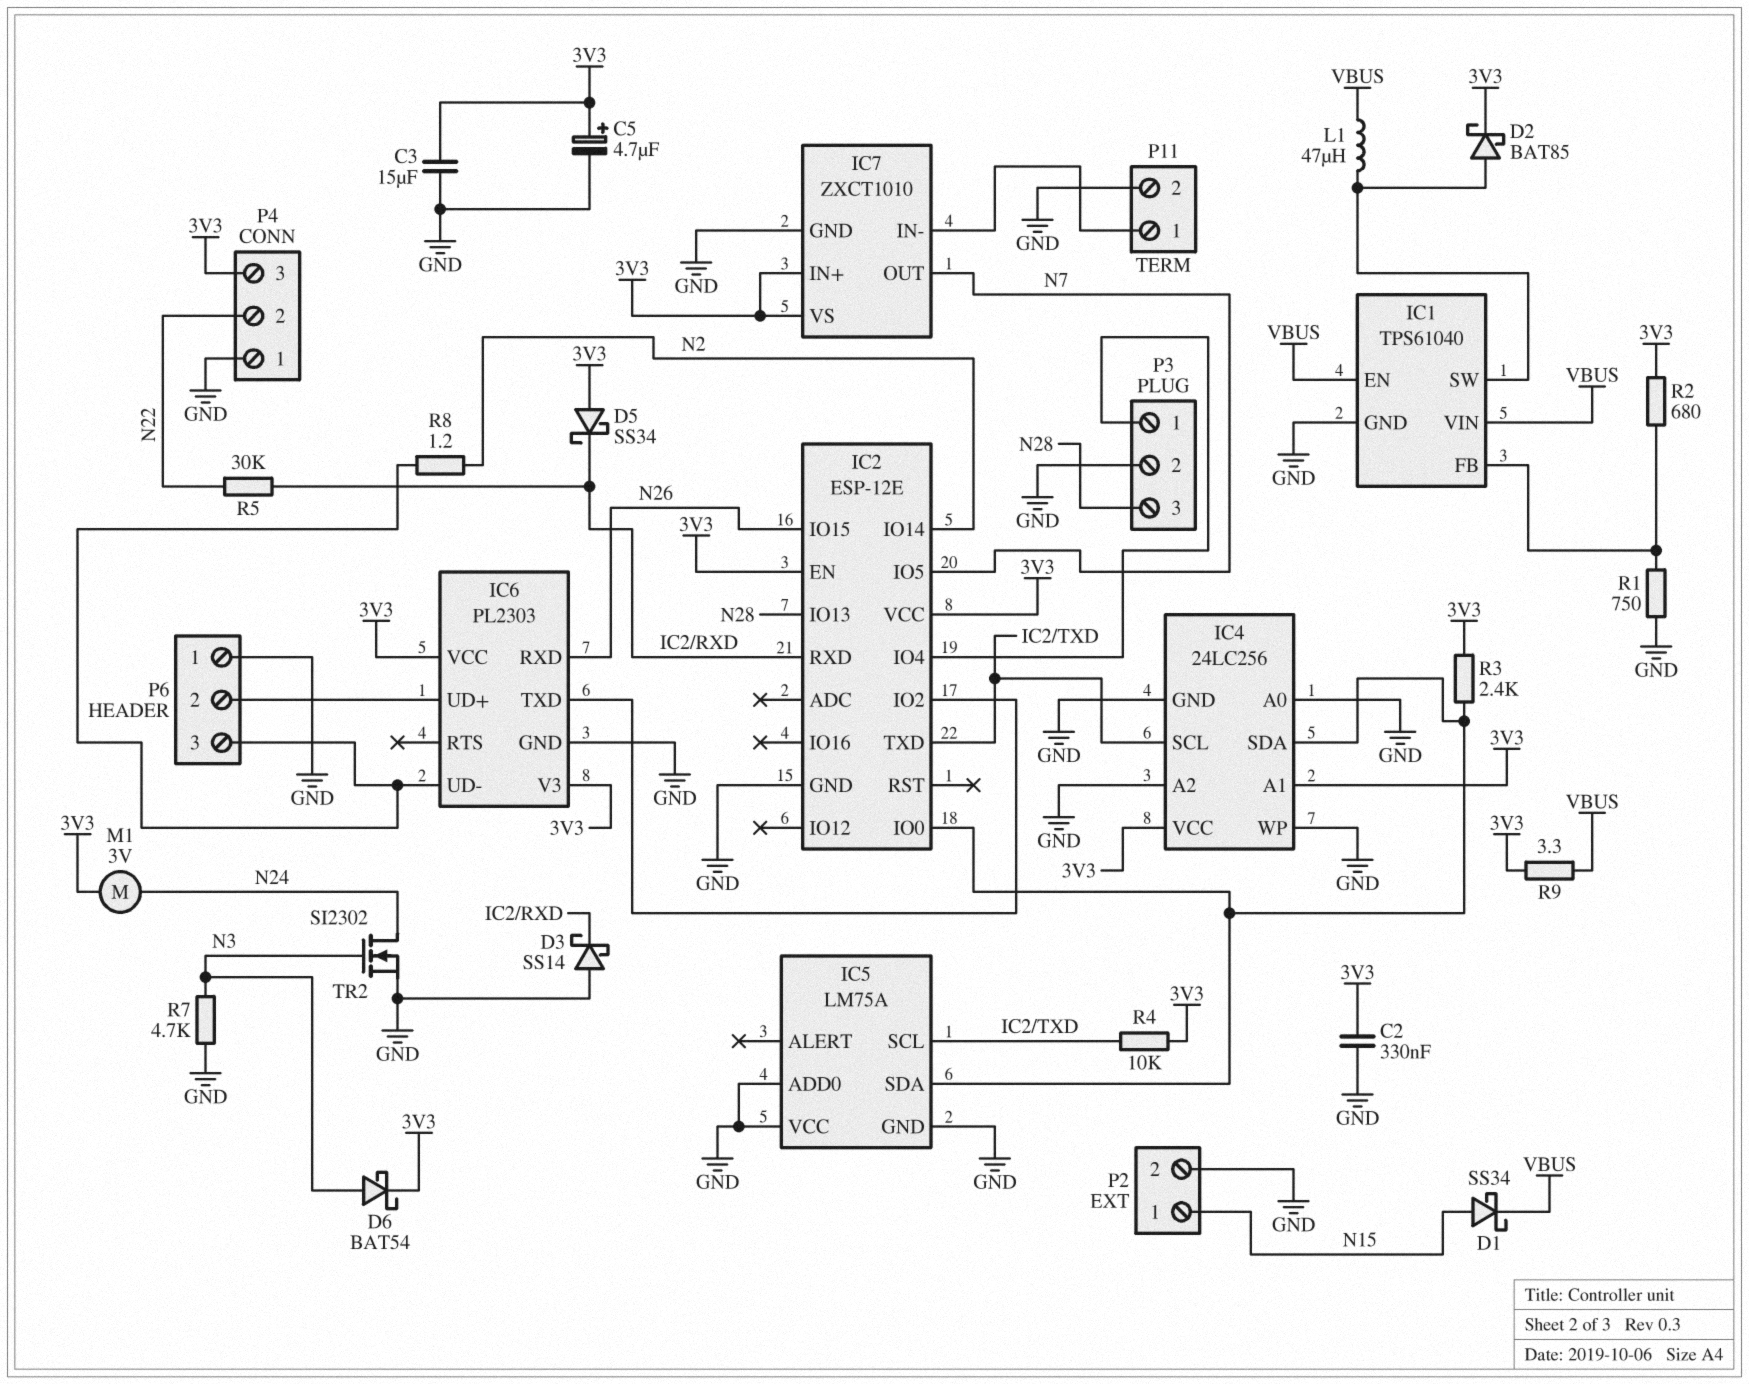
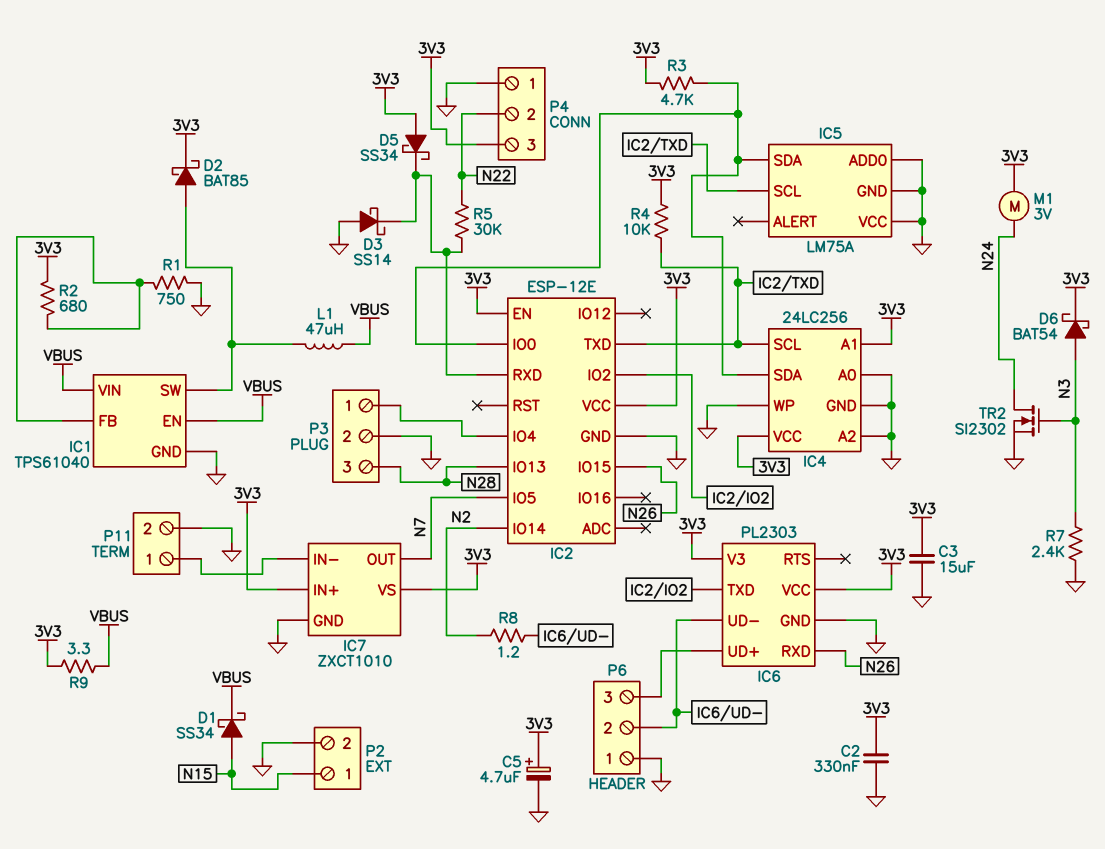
P6 pin 2: IC6/UD+ -> IC6/UD-
P6 pin 3: IC6/UD- -> IC6/UD+
R3: 2.4k (3V3, IC2/IO0) -> 4.7k (3V3, IC2/IO0)
R7: 4.7k (GND, N3) -> 2.4k (GND, N3)

